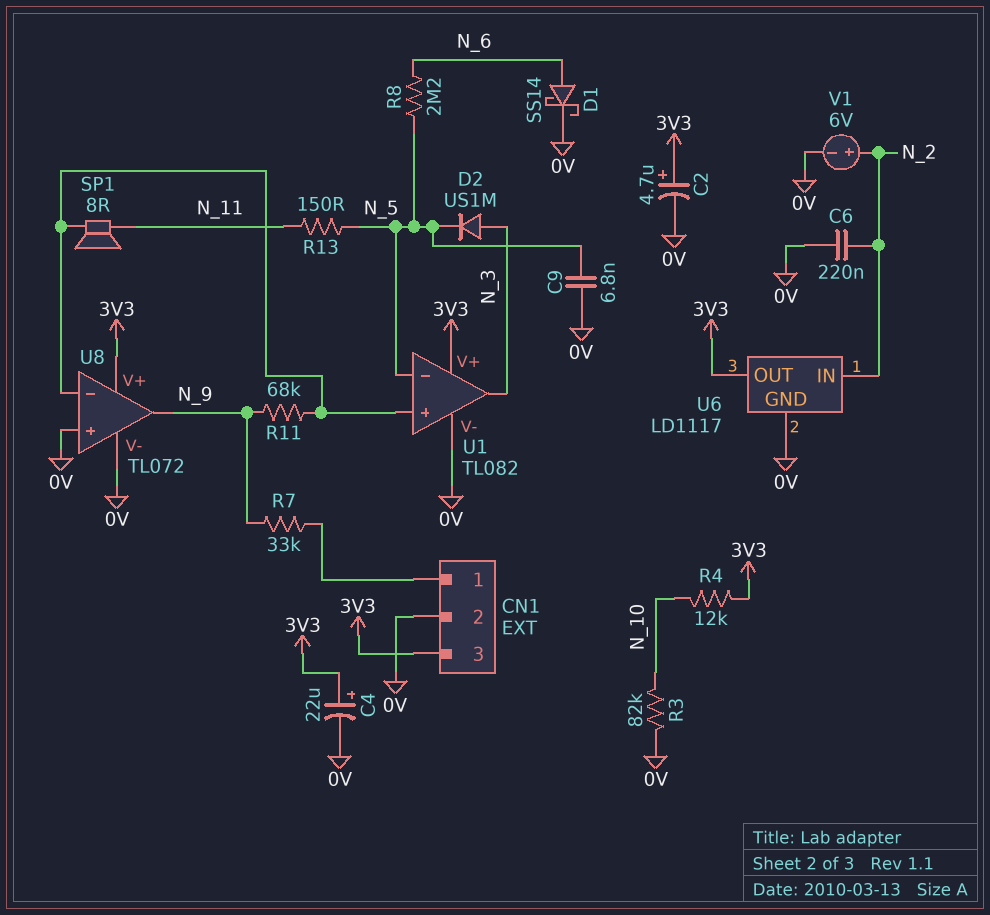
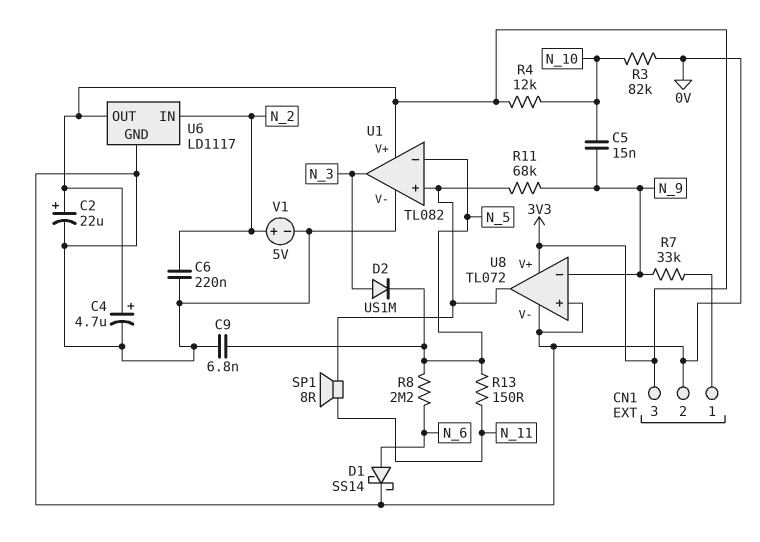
C2: 4.7uF (plus 3V3, minus 0V) -> 22uF (plus 3V3, minus 0V)
C4: 22uF (plus 3V3, minus 0V) -> 4.7uF (plus 3V3, minus 0V)
C5: none -> 15nF (N_9, N_10)
U8 pin in-: U1/in+ -> N_9
U8 pin out: N_9 -> U1/in+
V1: 6V (plus N_2, minus 0V) -> 5V (plus N_2, minus 0V)

